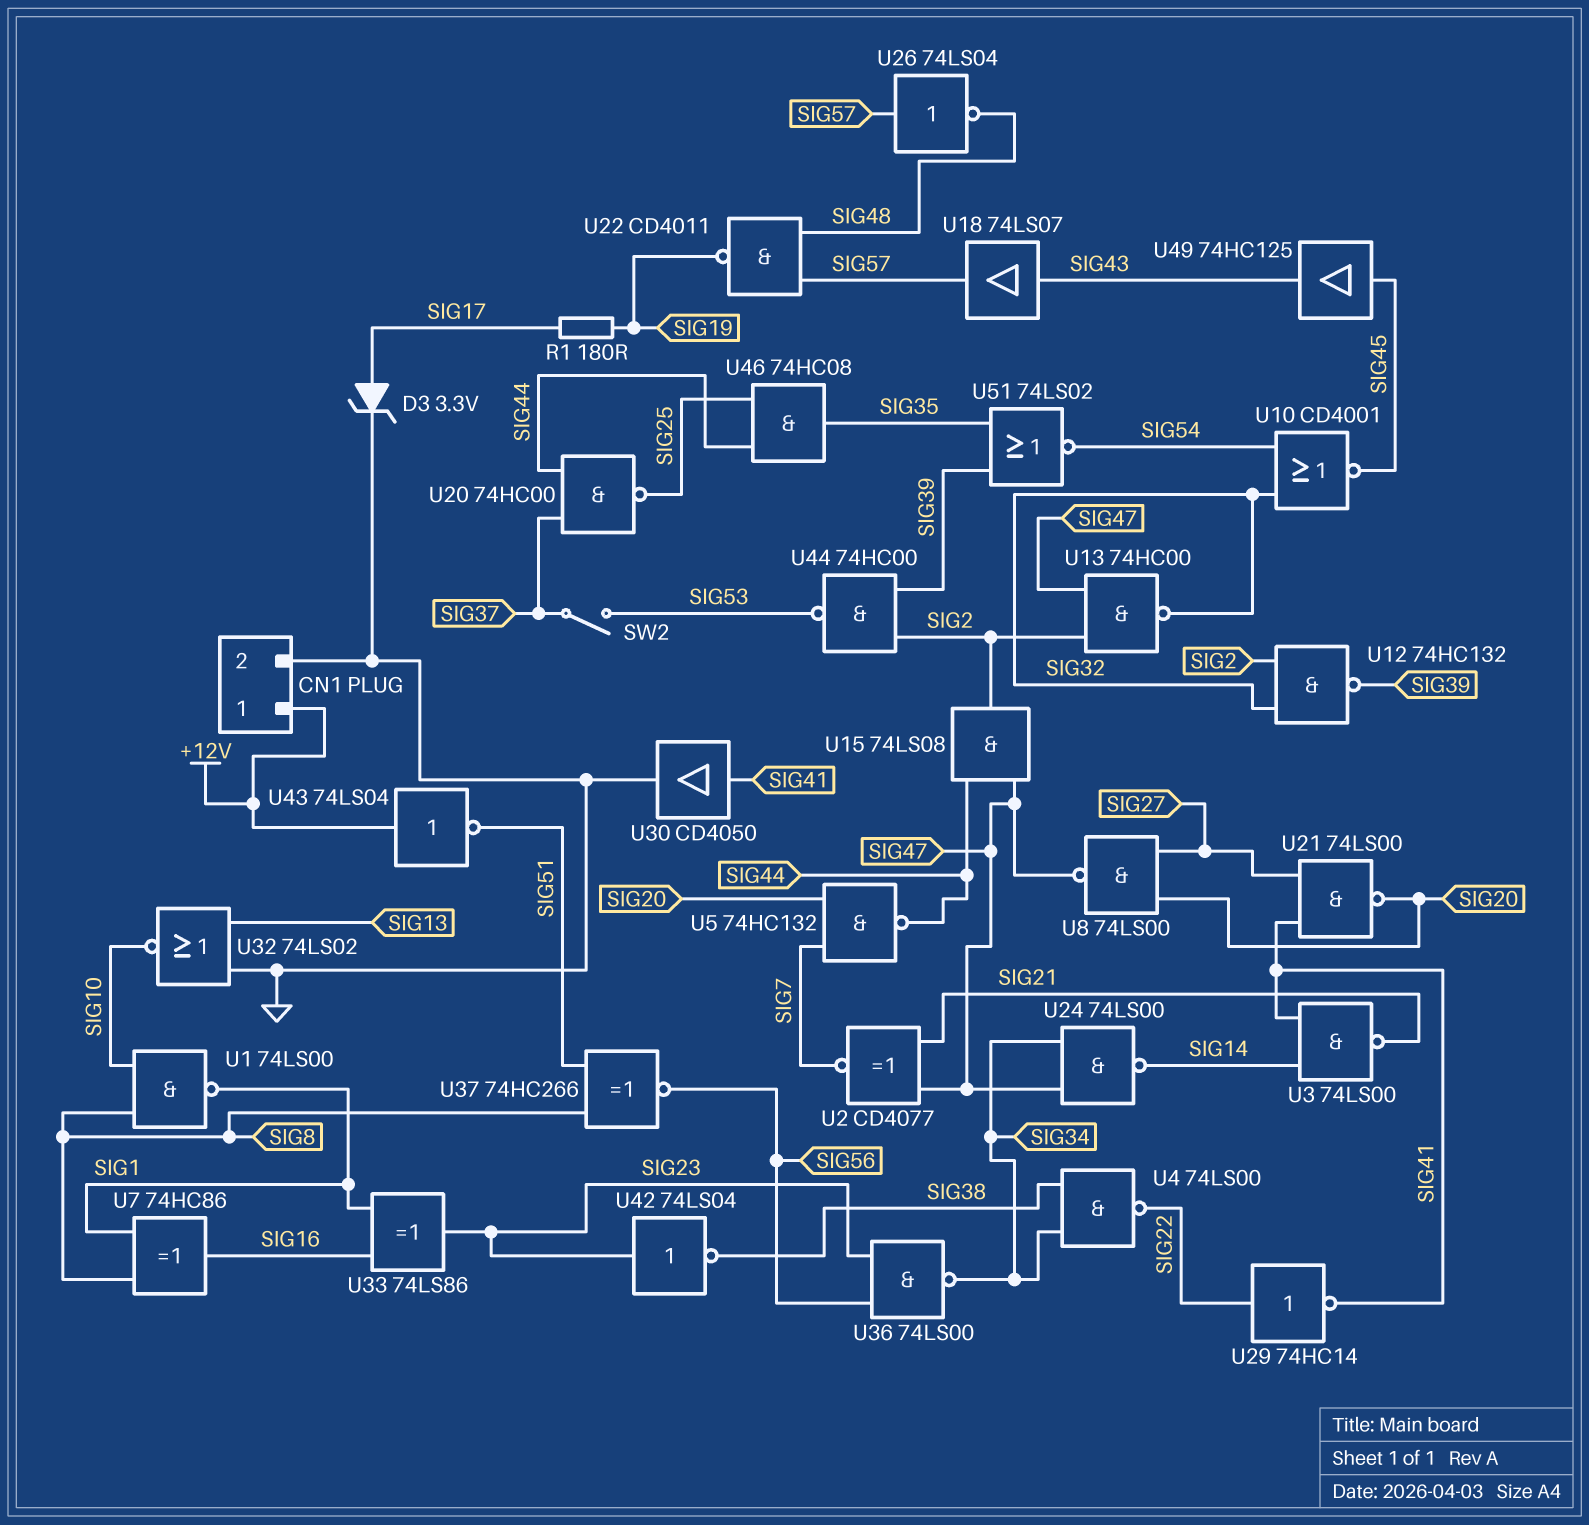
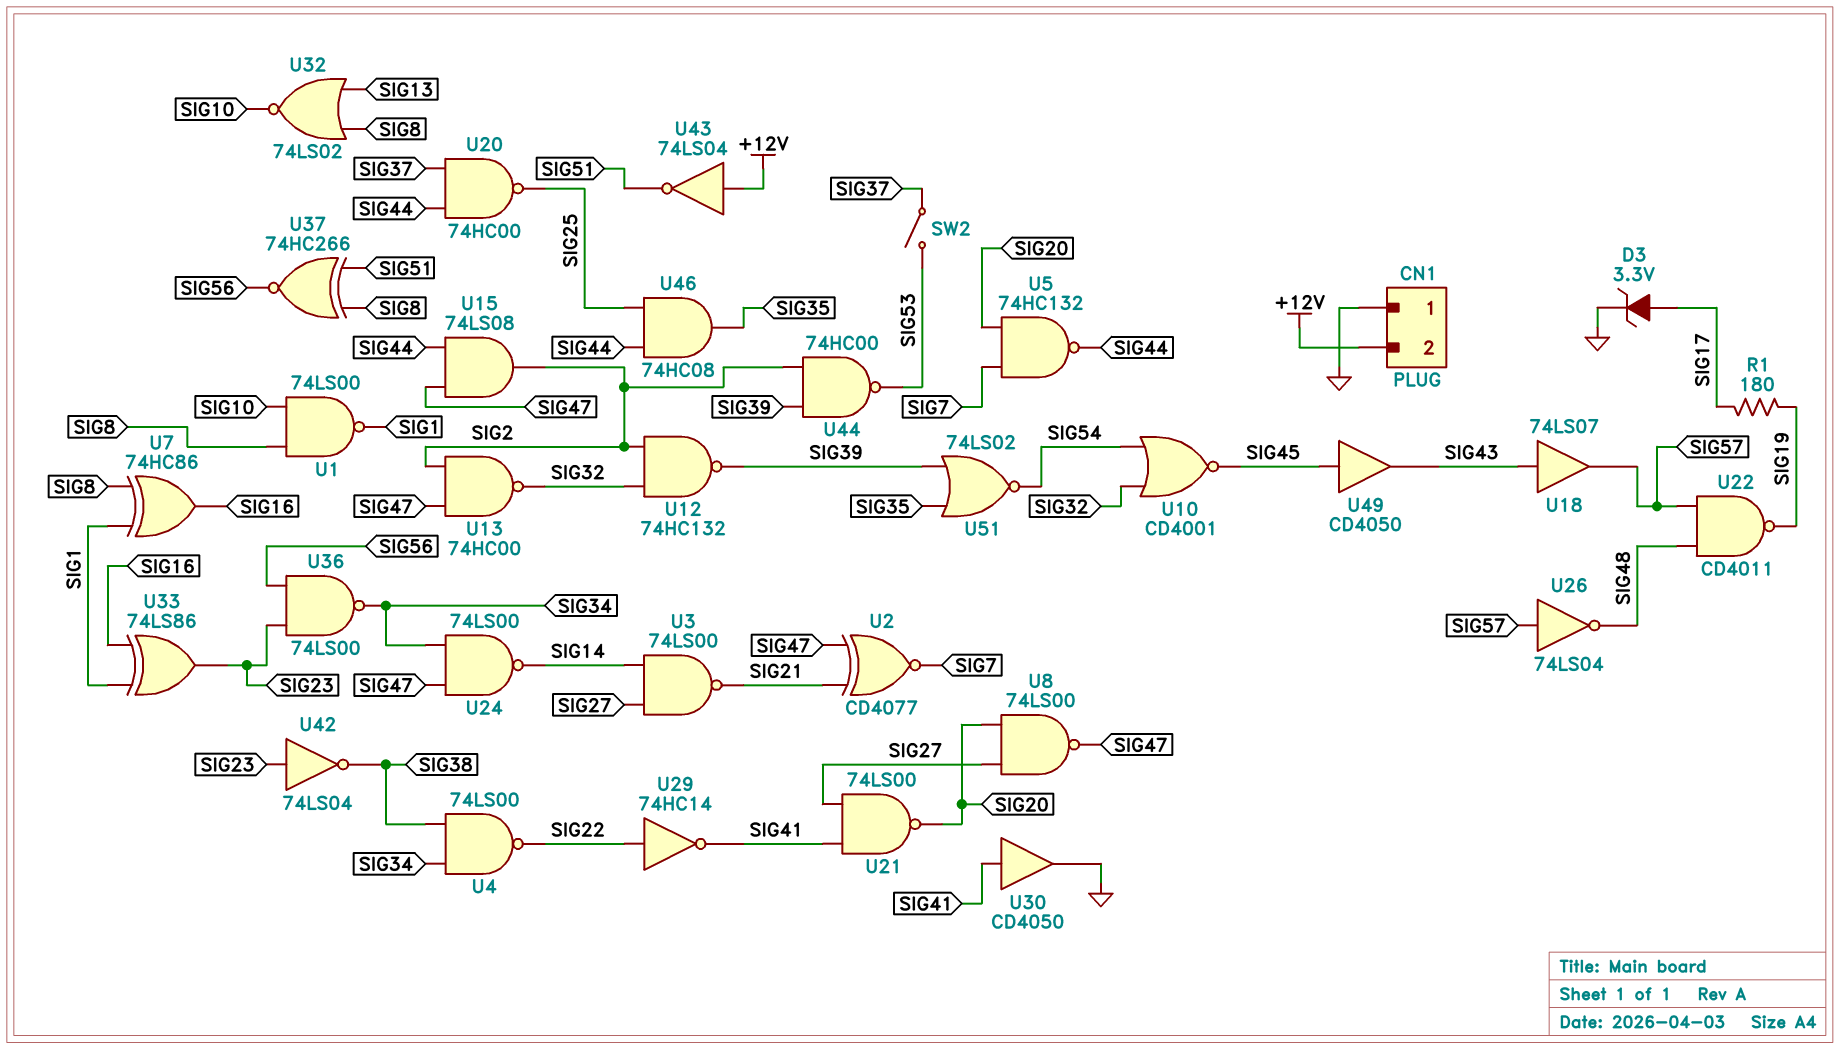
CN1 pin 1: +12V -> GND
CN1 pin 2: GND -> +12V
U3: NAND 74LS00 (in SIG14, in SIG41, out SIG21) -> NAND 74LS00 (in SIG14, in SIG27, out SIG21)
U32: NOR 74LS02 (in GND, in SIG13, out SIG10) -> NOR 74LS02 (in SIG8, in SIG13, out SIG10)
U49: buffer 74HC125 (in SIG45, out SIG43) -> buffer CD4050 (in SIG45, out SIG43)

